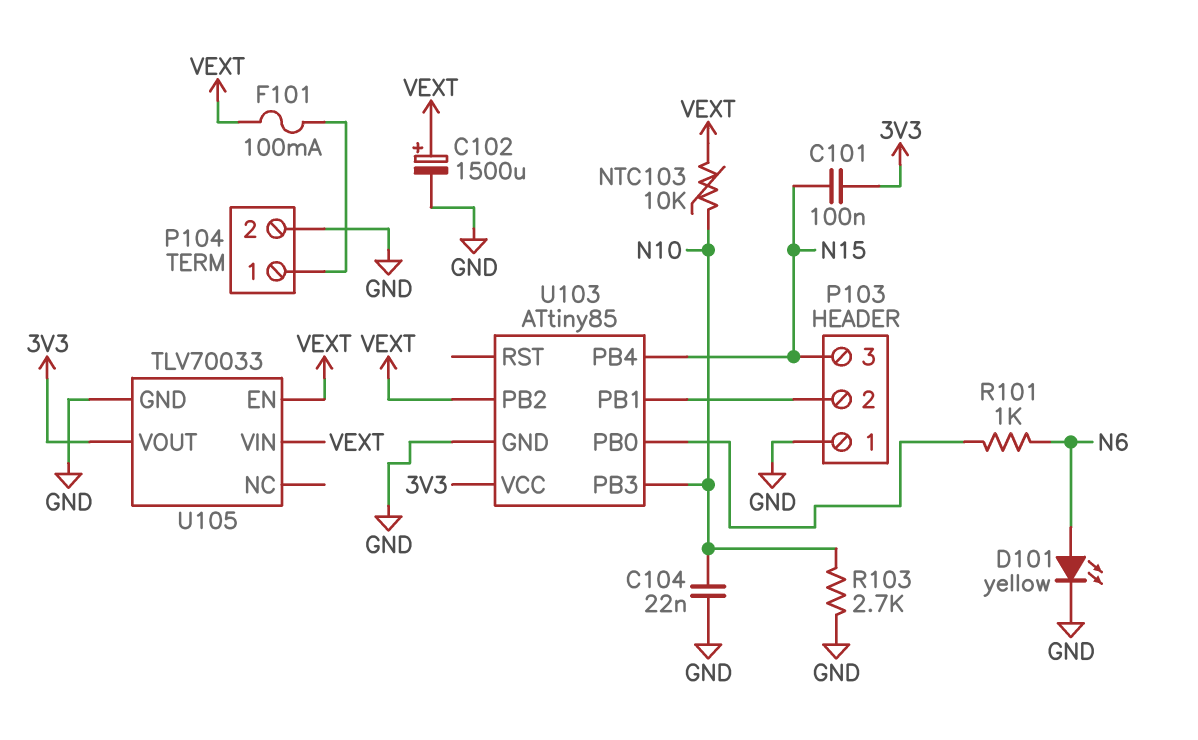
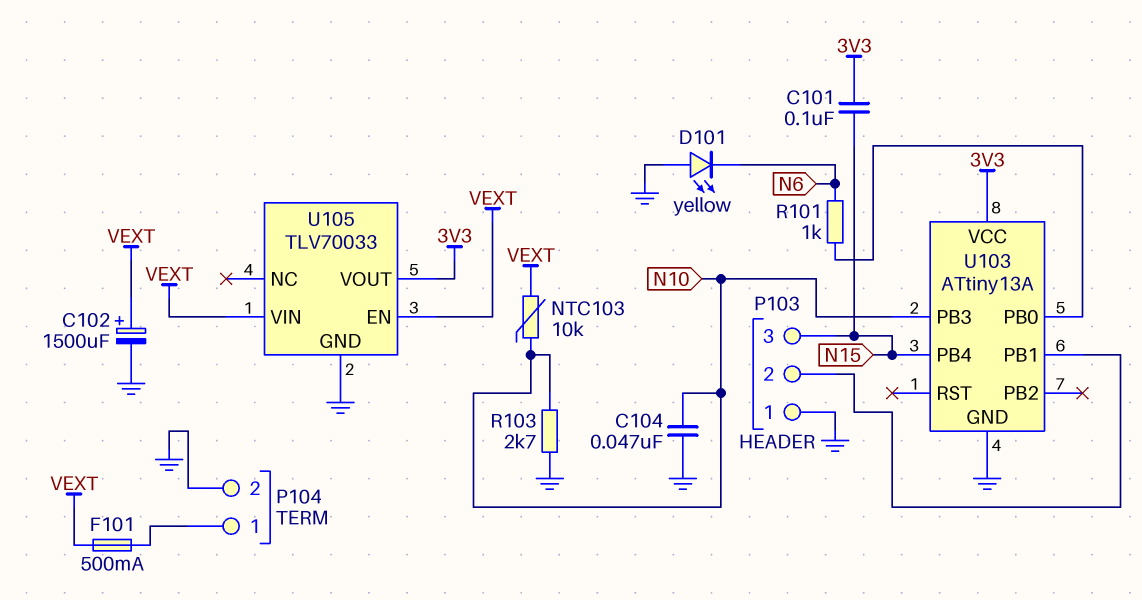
C104: 22nF (GND, N10) -> 47nF (GND, N10)
D101: LED yellow (A N6, K GND) -> LED yellow (A GND, K N6)
F101: 100mA (P104/1, VEXT) -> 500mA (P104/1, VEXT)
U103: ATtiny85 -> ATtiny13A
U103 pin PB2: VEXT -> none

